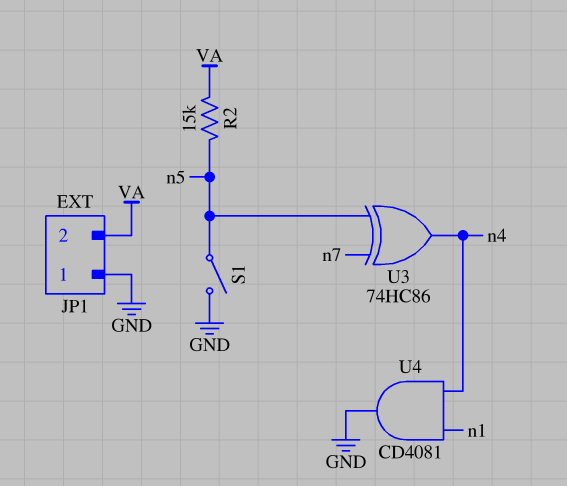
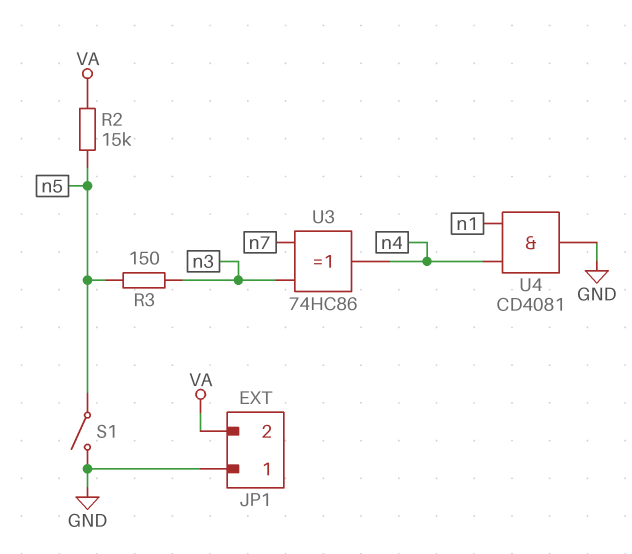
R3: none -> 150 (n3, n5)
U3: XOR 74HC86 (in n5, in n7, out n4) -> XOR 74HC86 (in n3, in n7, out n4)

